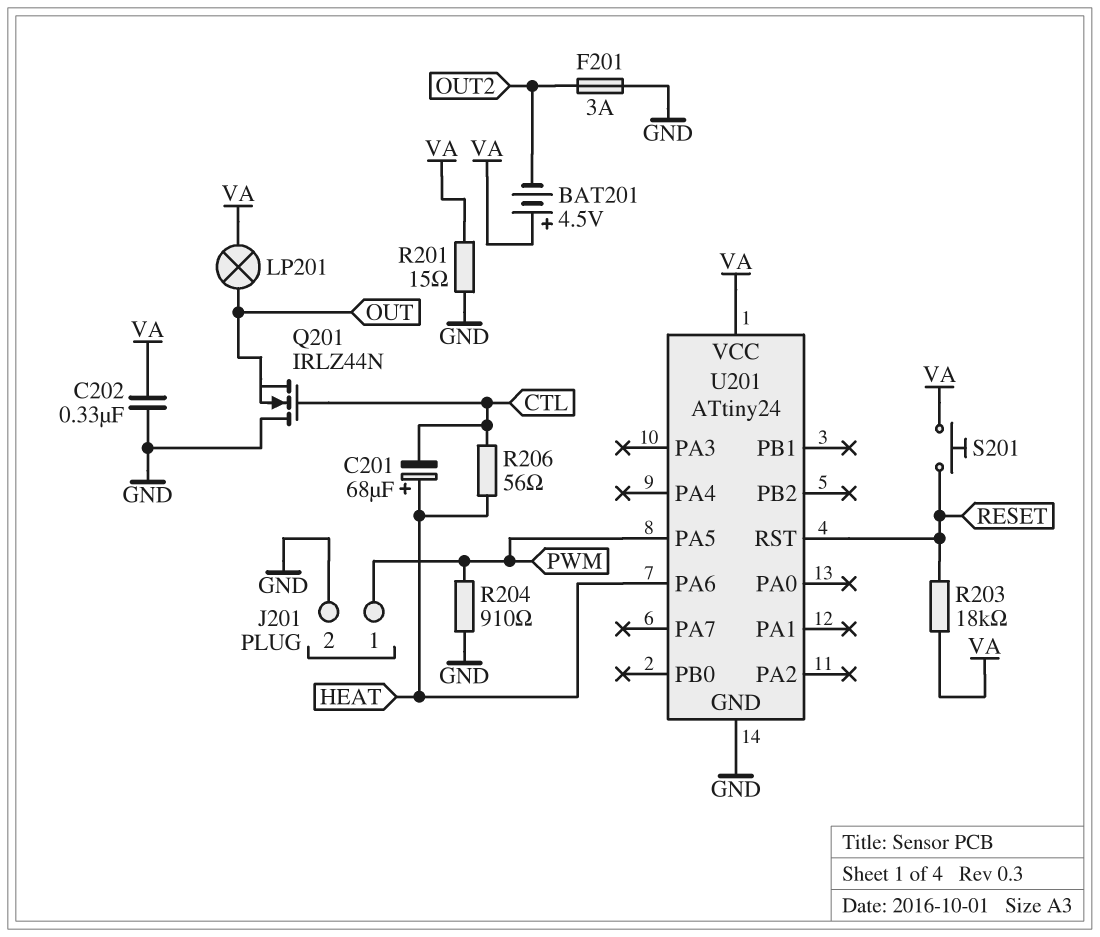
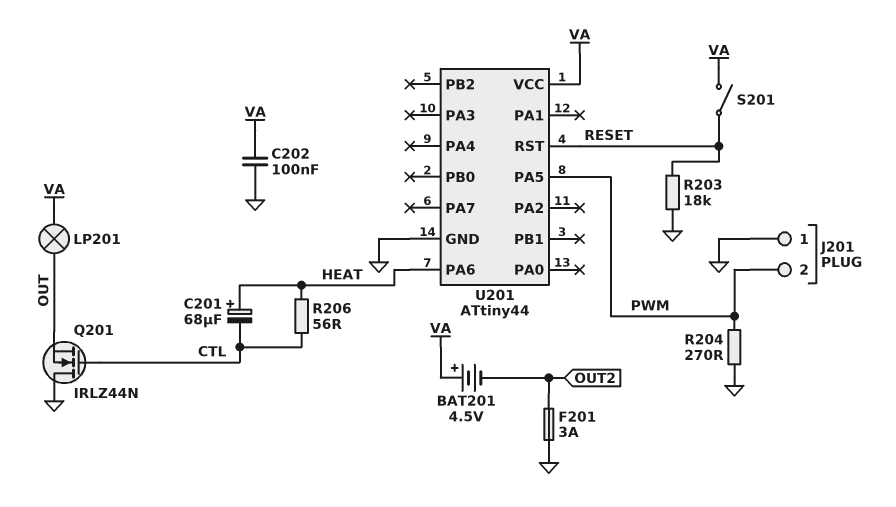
C202: 330nF (GND, VA) -> 100nF (GND, VA)
J201 pin 1: PWM -> GND
J201 pin 2: GND -> PWM
R201: 15 (GND, VA) -> none
R203: 18k (RESET, VA) -> 18k (GND, RESET)
R204: 910 (GND, PWM) -> 270 (GND, PWM)
S201: button (RESET, VA) -> switch (RESET, VA)
U201: ATtiny24 -> ATtiny44

